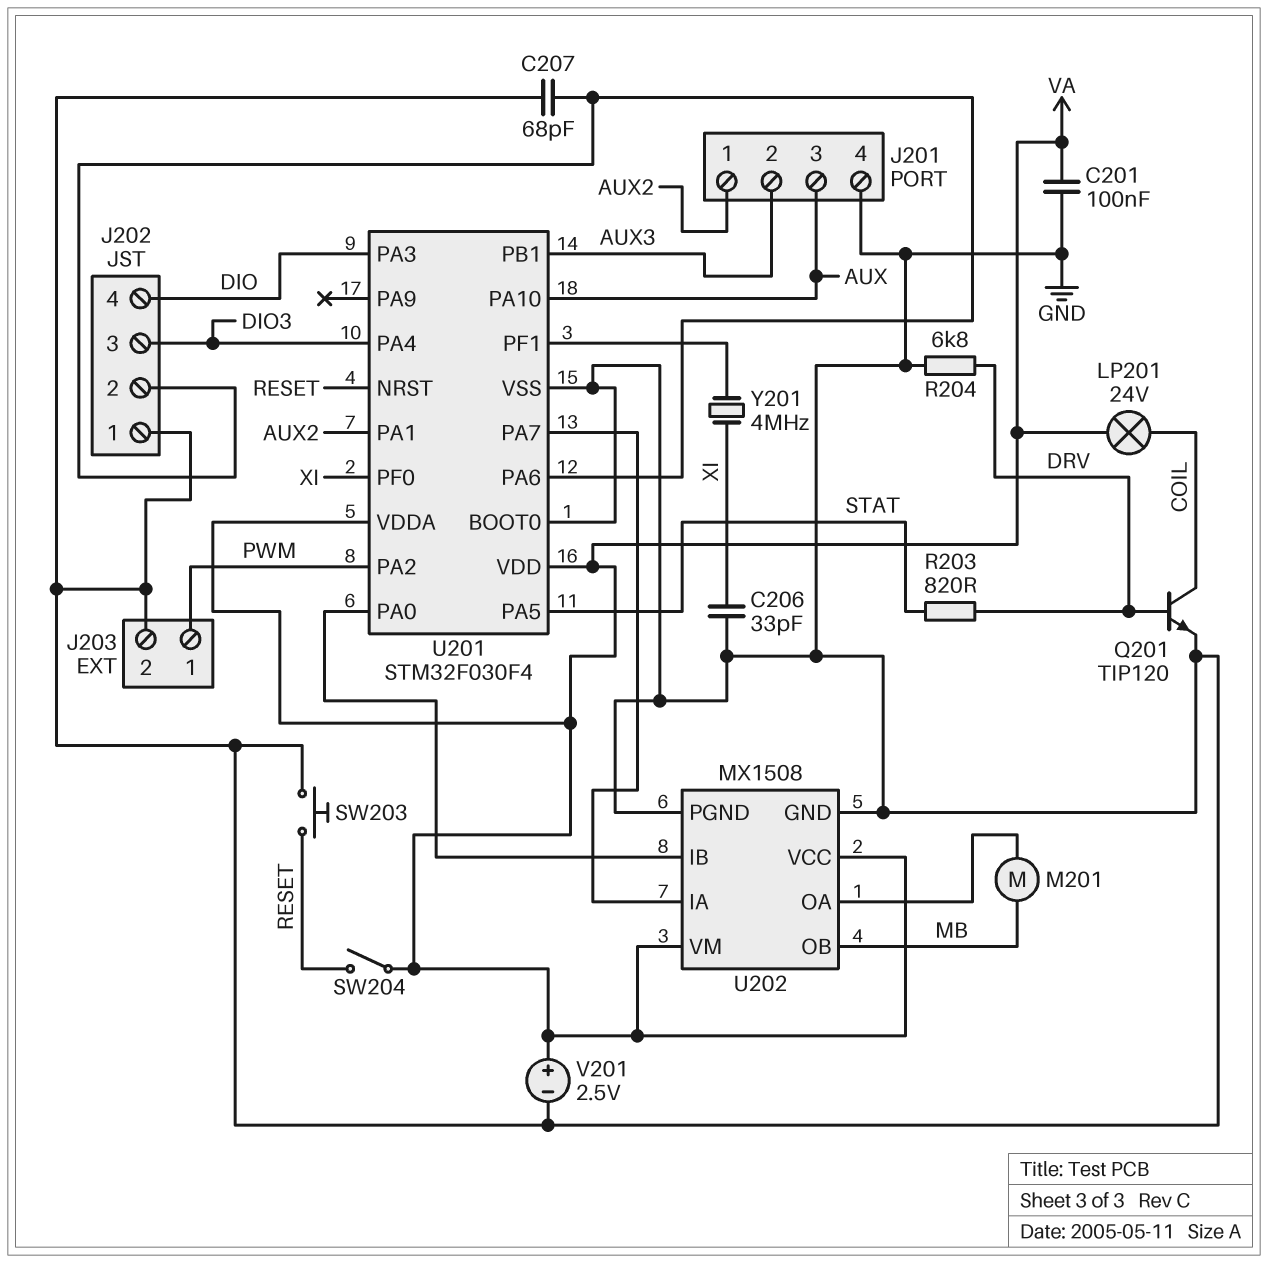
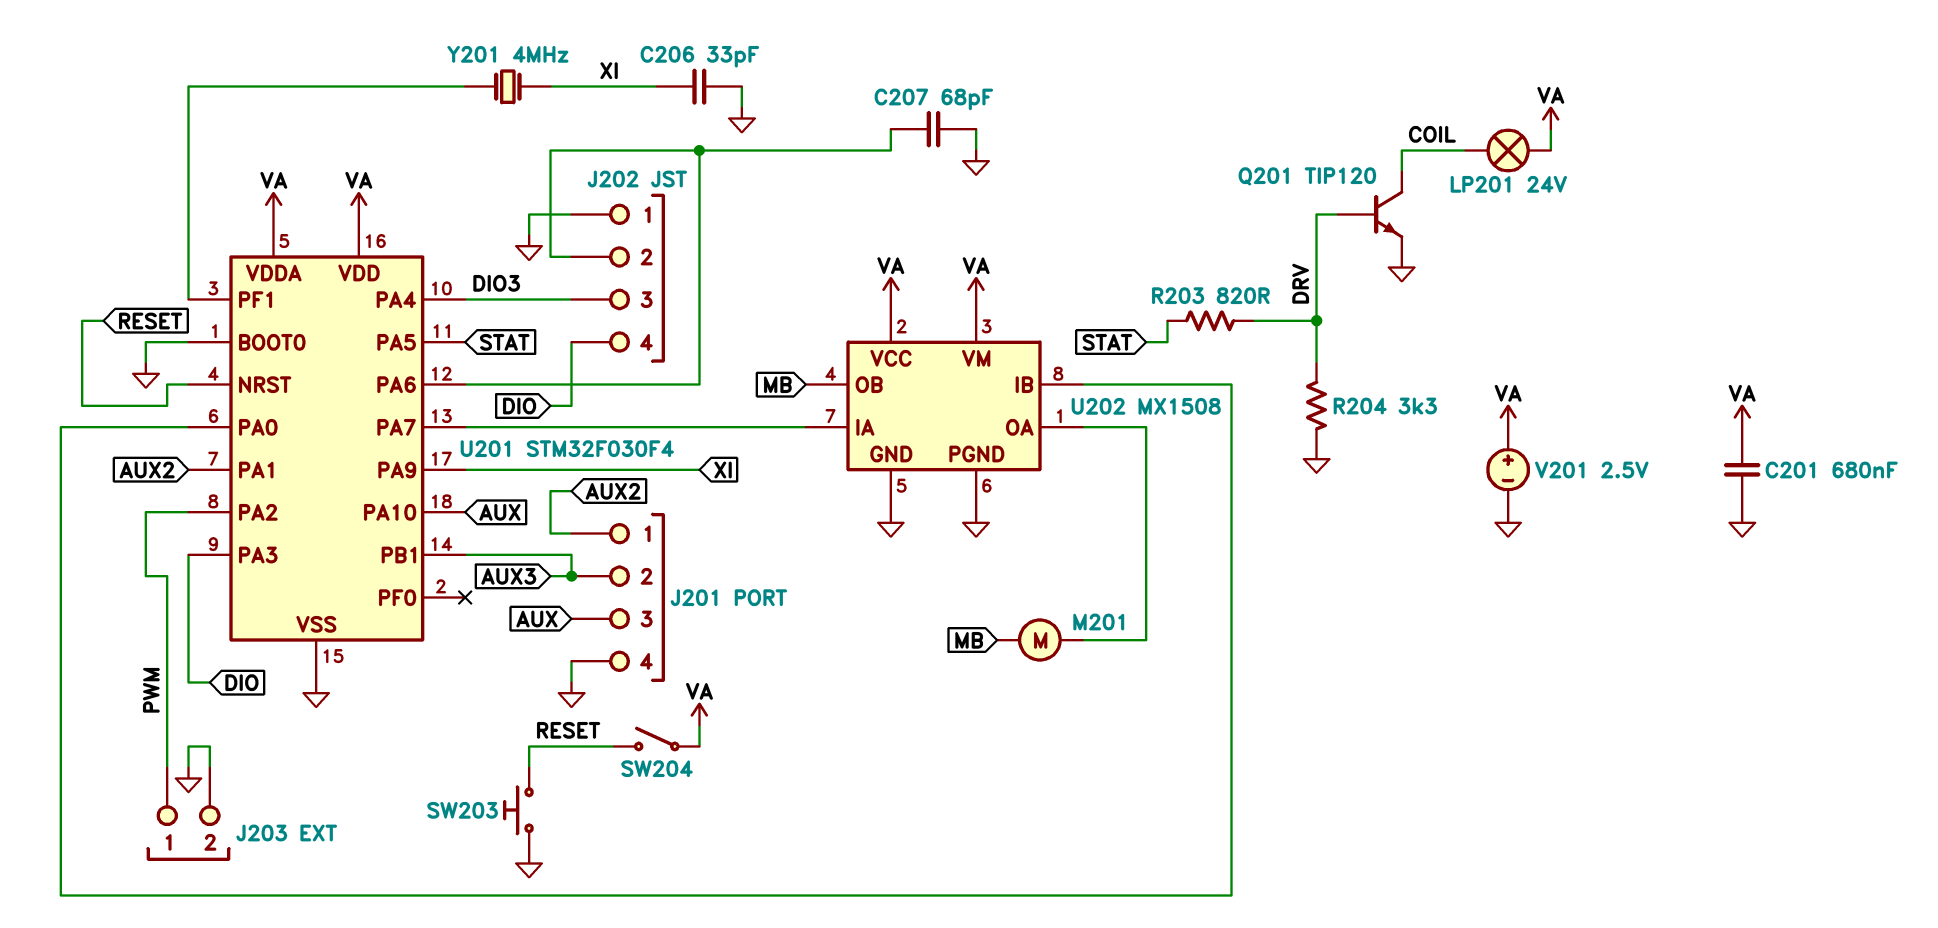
C201: 100nF (GND, VA) -> 680nF (GND, VA)
R204: 6.8k (DRV, GND) -> 3.3k (DRV, GND)
U201 pin PA9: none -> XI
U201 pin PF0: XI -> none

